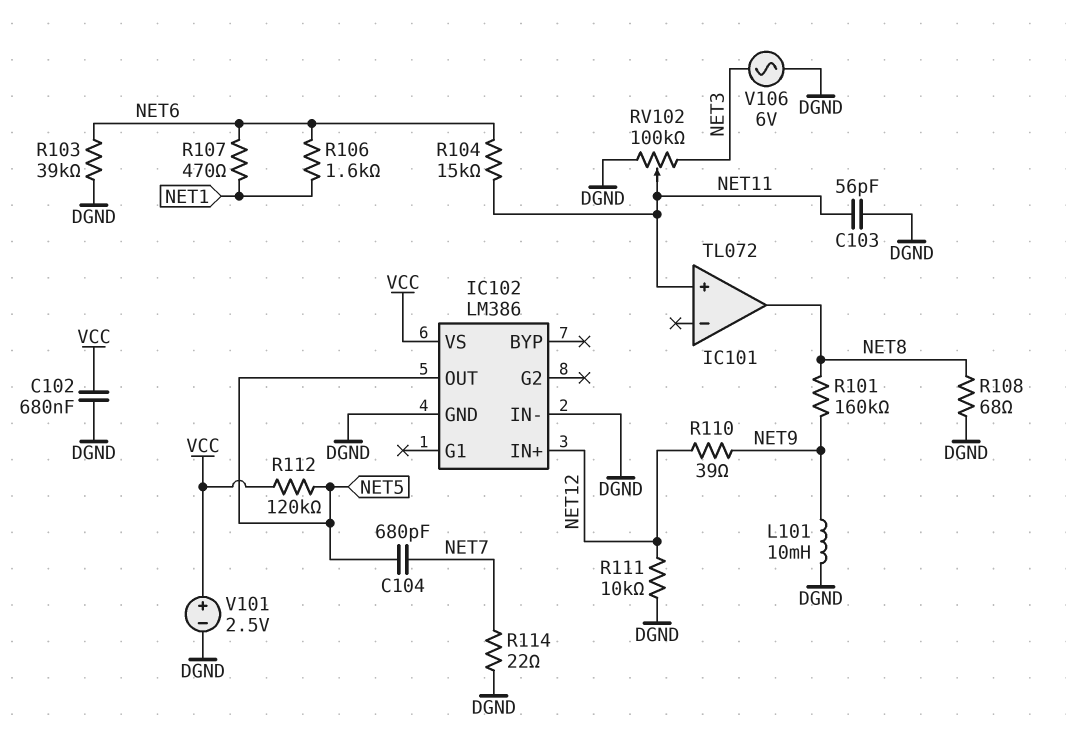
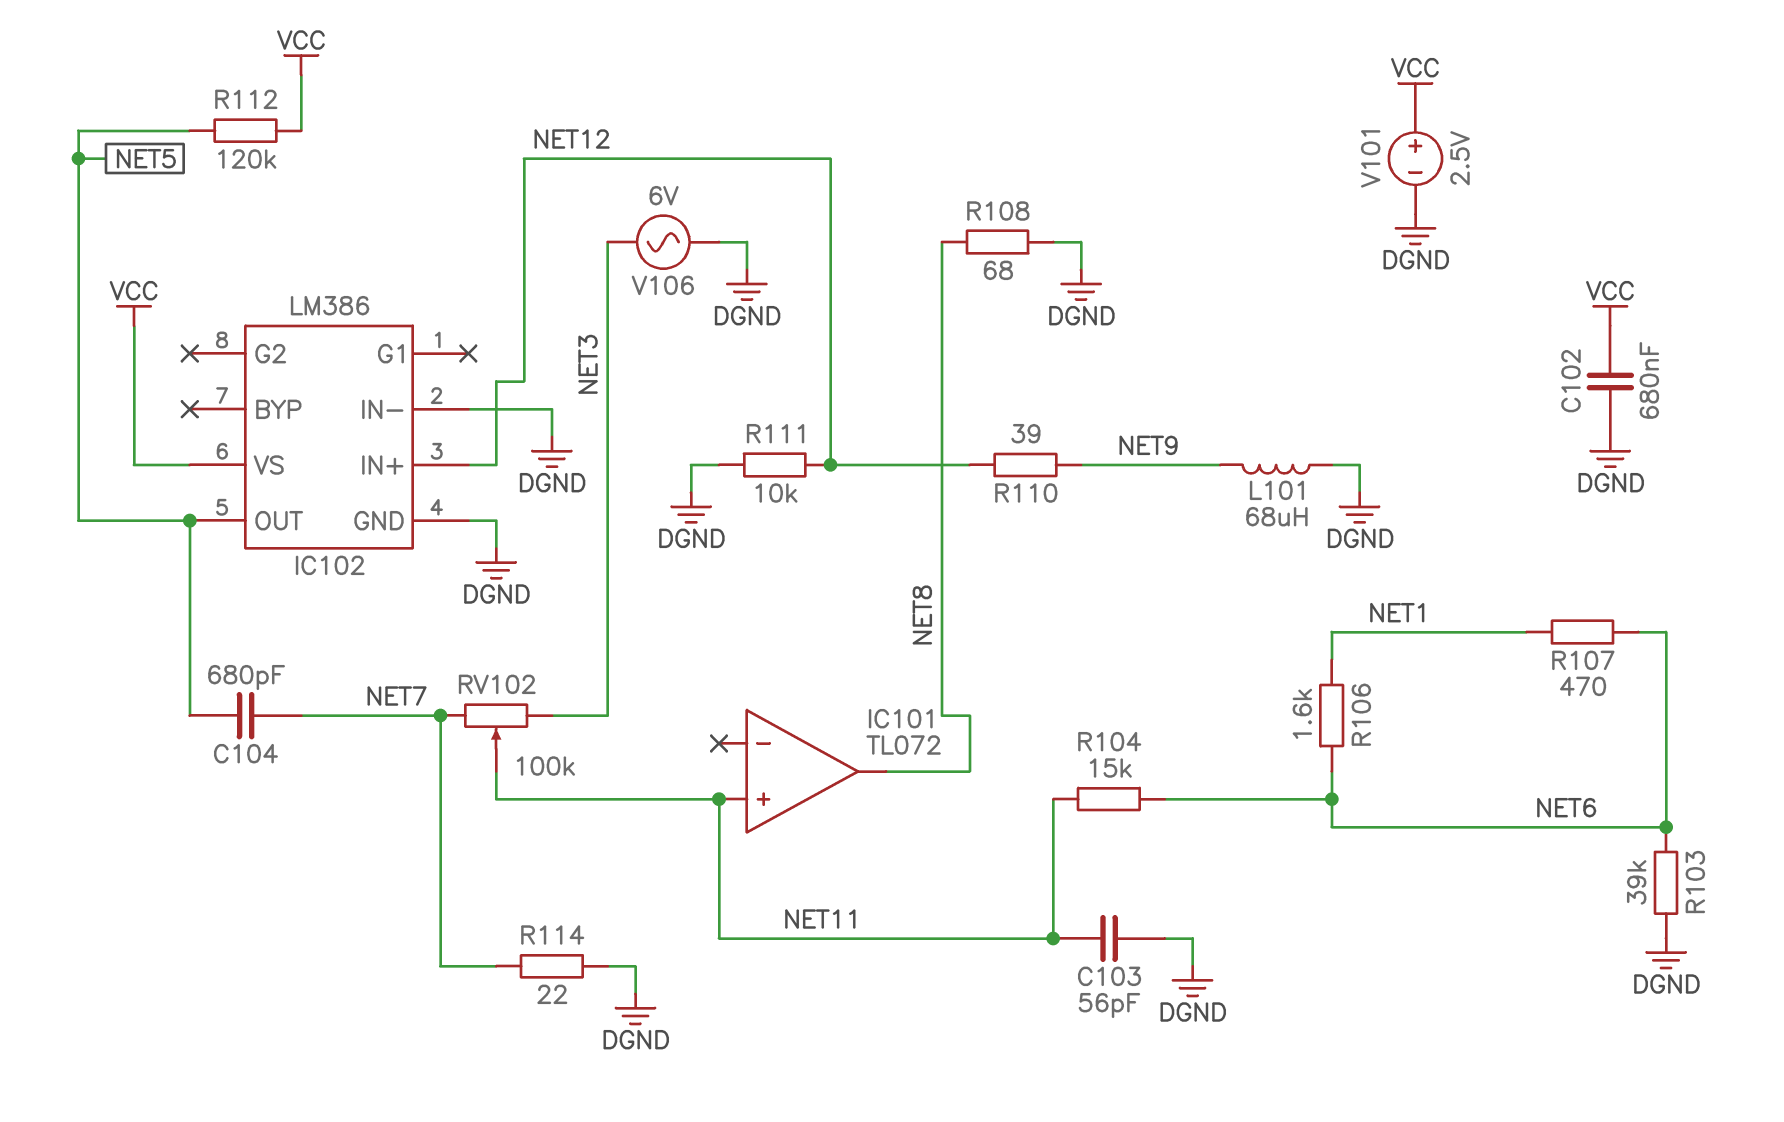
L101: 10mH (DGND, NET9) -> 68uH (DGND, NET9)
R101: 160k (NET8, NET9) -> none
RV102: 100k (DGND, NET3, wiper NET11) -> 100k (NET3, NET7, wiper NET11)

